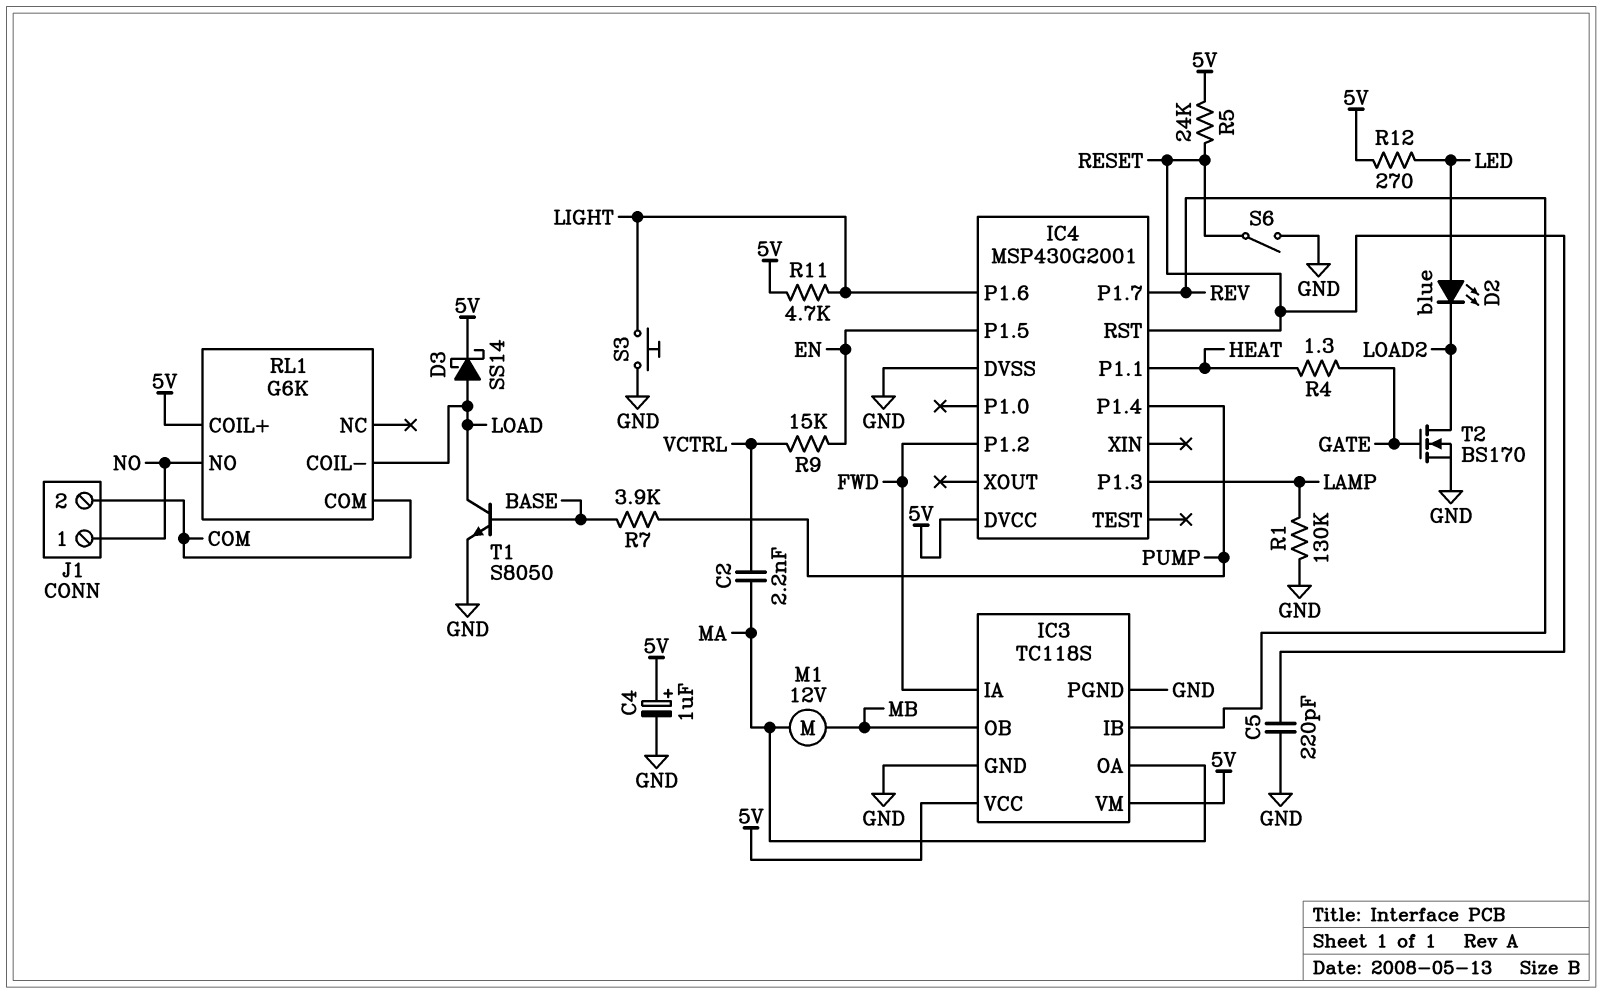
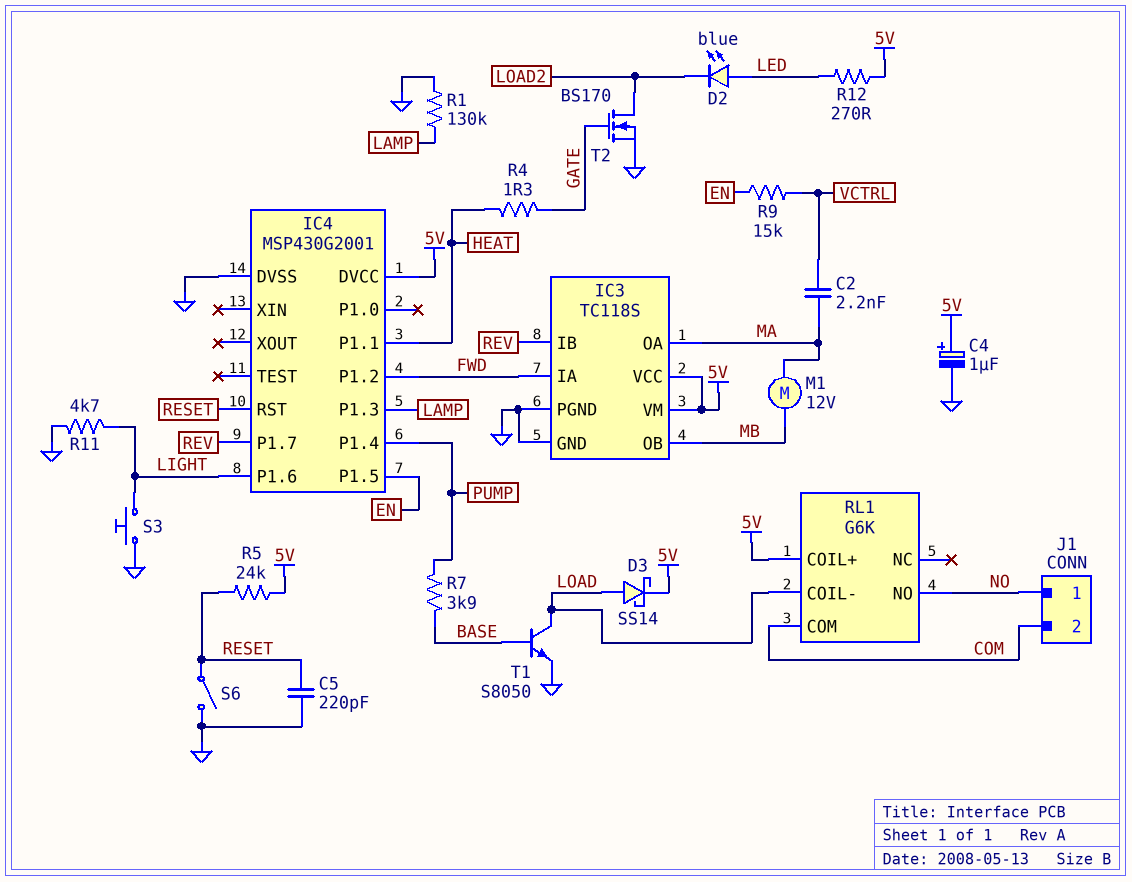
R11: 4.7k (5V, LIGHT) -> 4.7k (GND, LIGHT)

